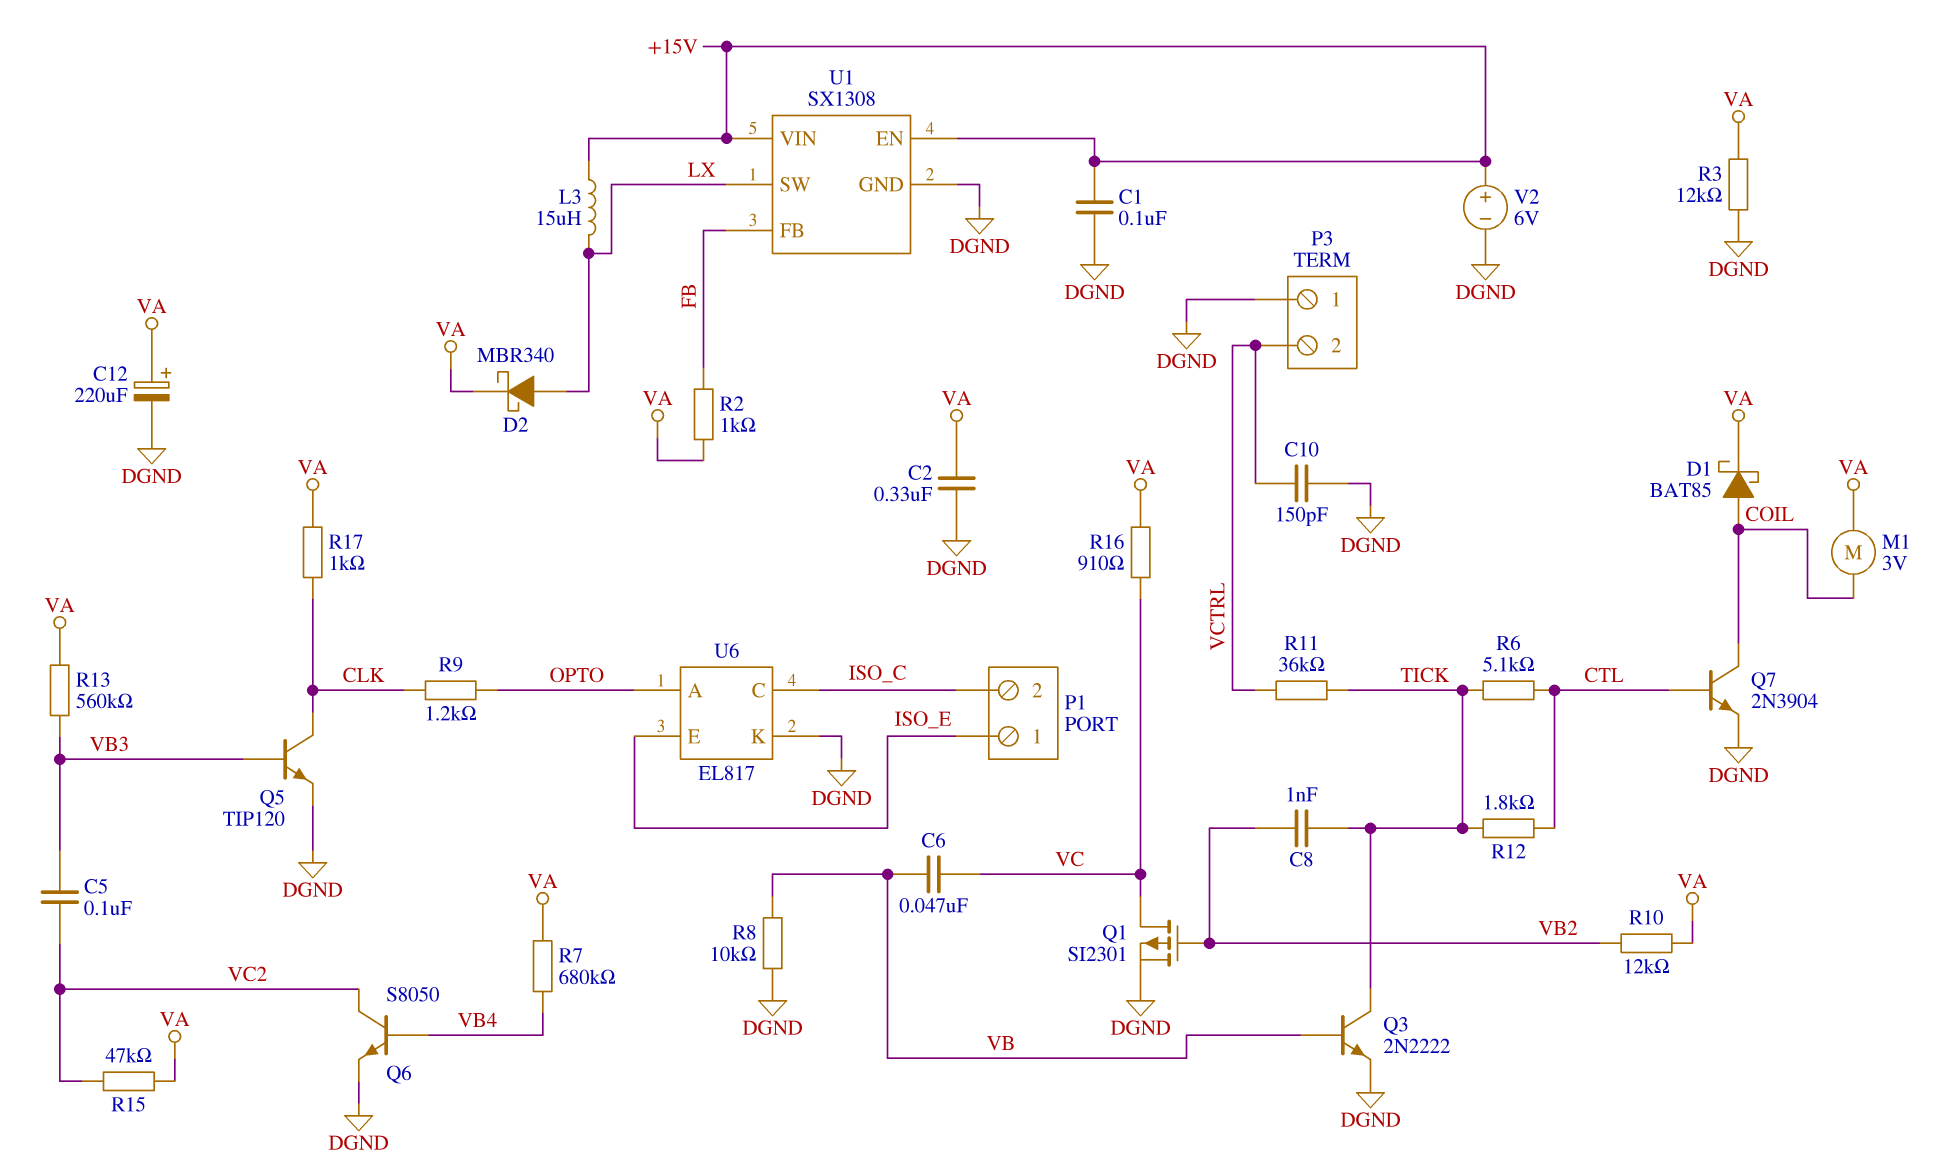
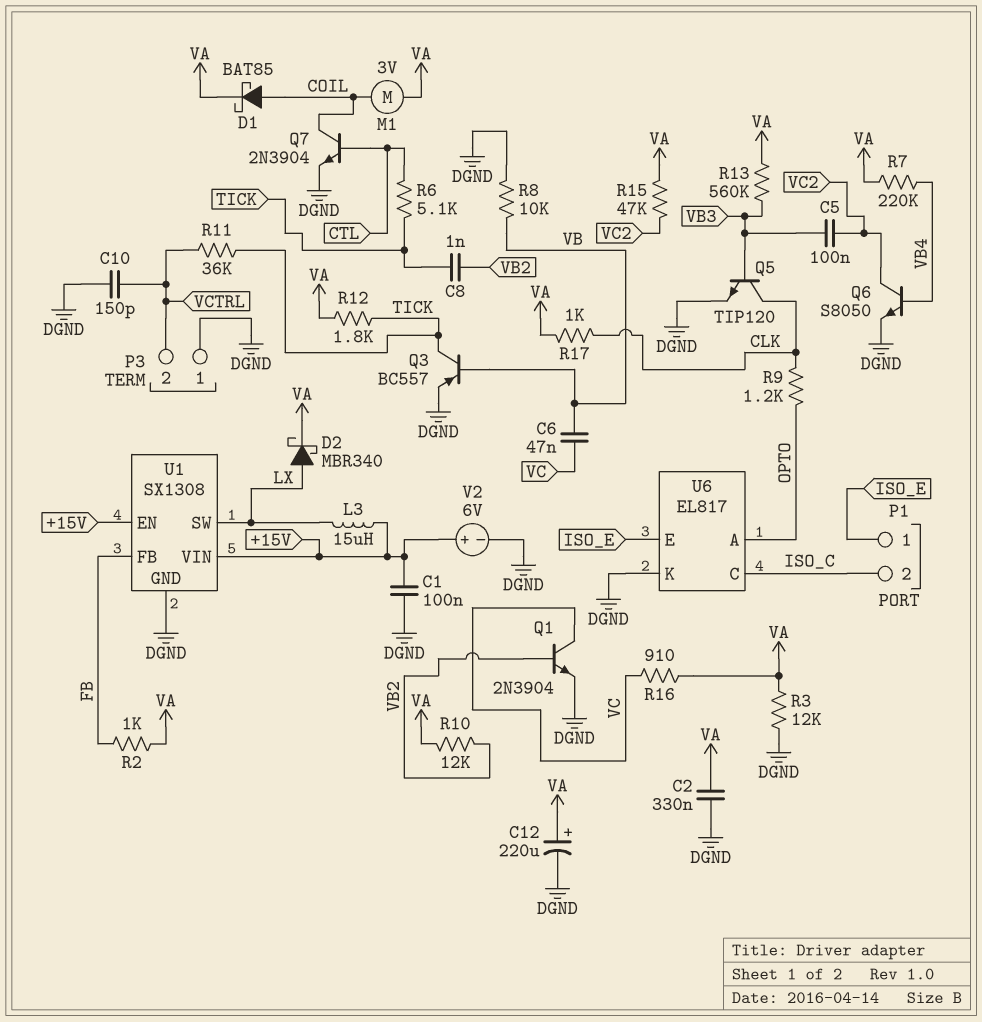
Q1: PMOS SI2301 (G VB2, D VC, S DGND) -> NPN 2N3904 (B VB2, C VC, E DGND)
Q3: NPN 2N2222 (B VB, C TICK, E DGND) -> PNP BC557 (B VB, C TICK, E DGND)
R7: 680k (VA, VB4) -> 220k (VA, VB4)
R12: 1.8k (CTL, TICK) -> 1.8k (TICK, VA)

